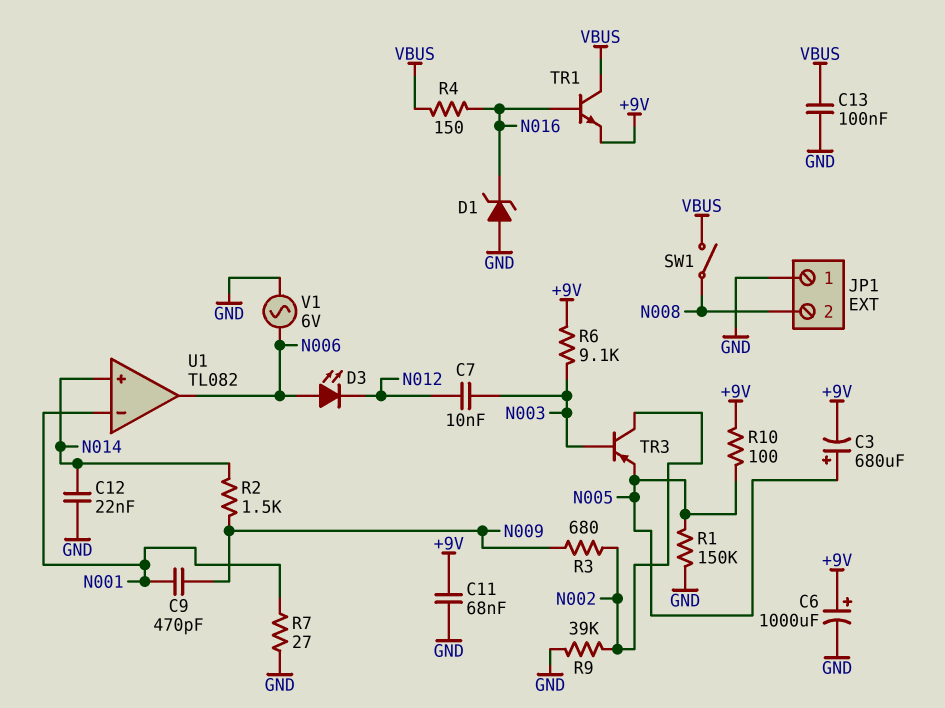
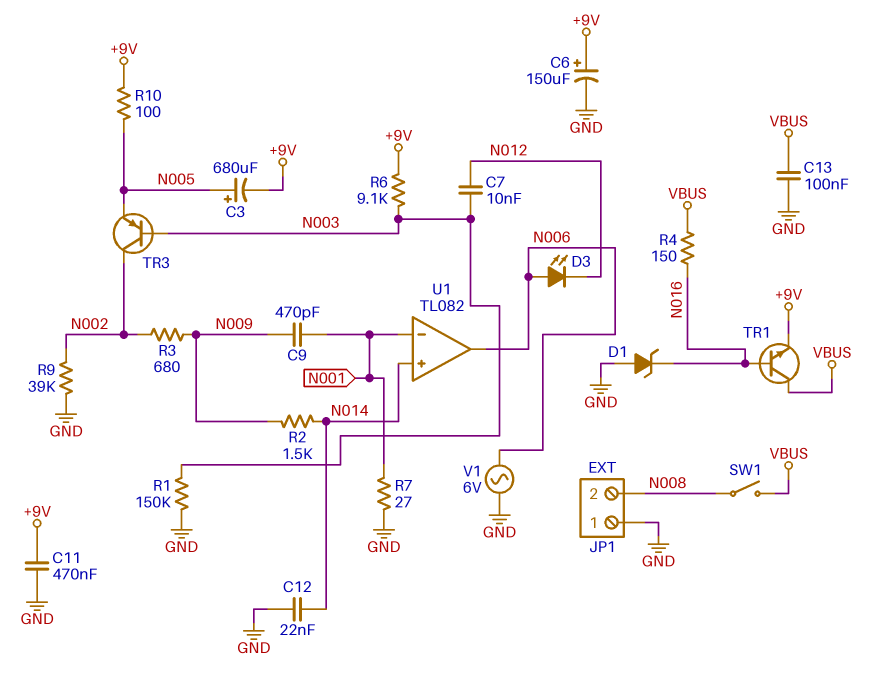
C6: 1000uF (plus +9V, minus GND) -> 150uF (plus +9V, minus GND)
C11: 68nF (+9V, GND) -> 470nF (+9V, GND)
R1: 150k (GND, N005) -> 150k (GND, N003)

